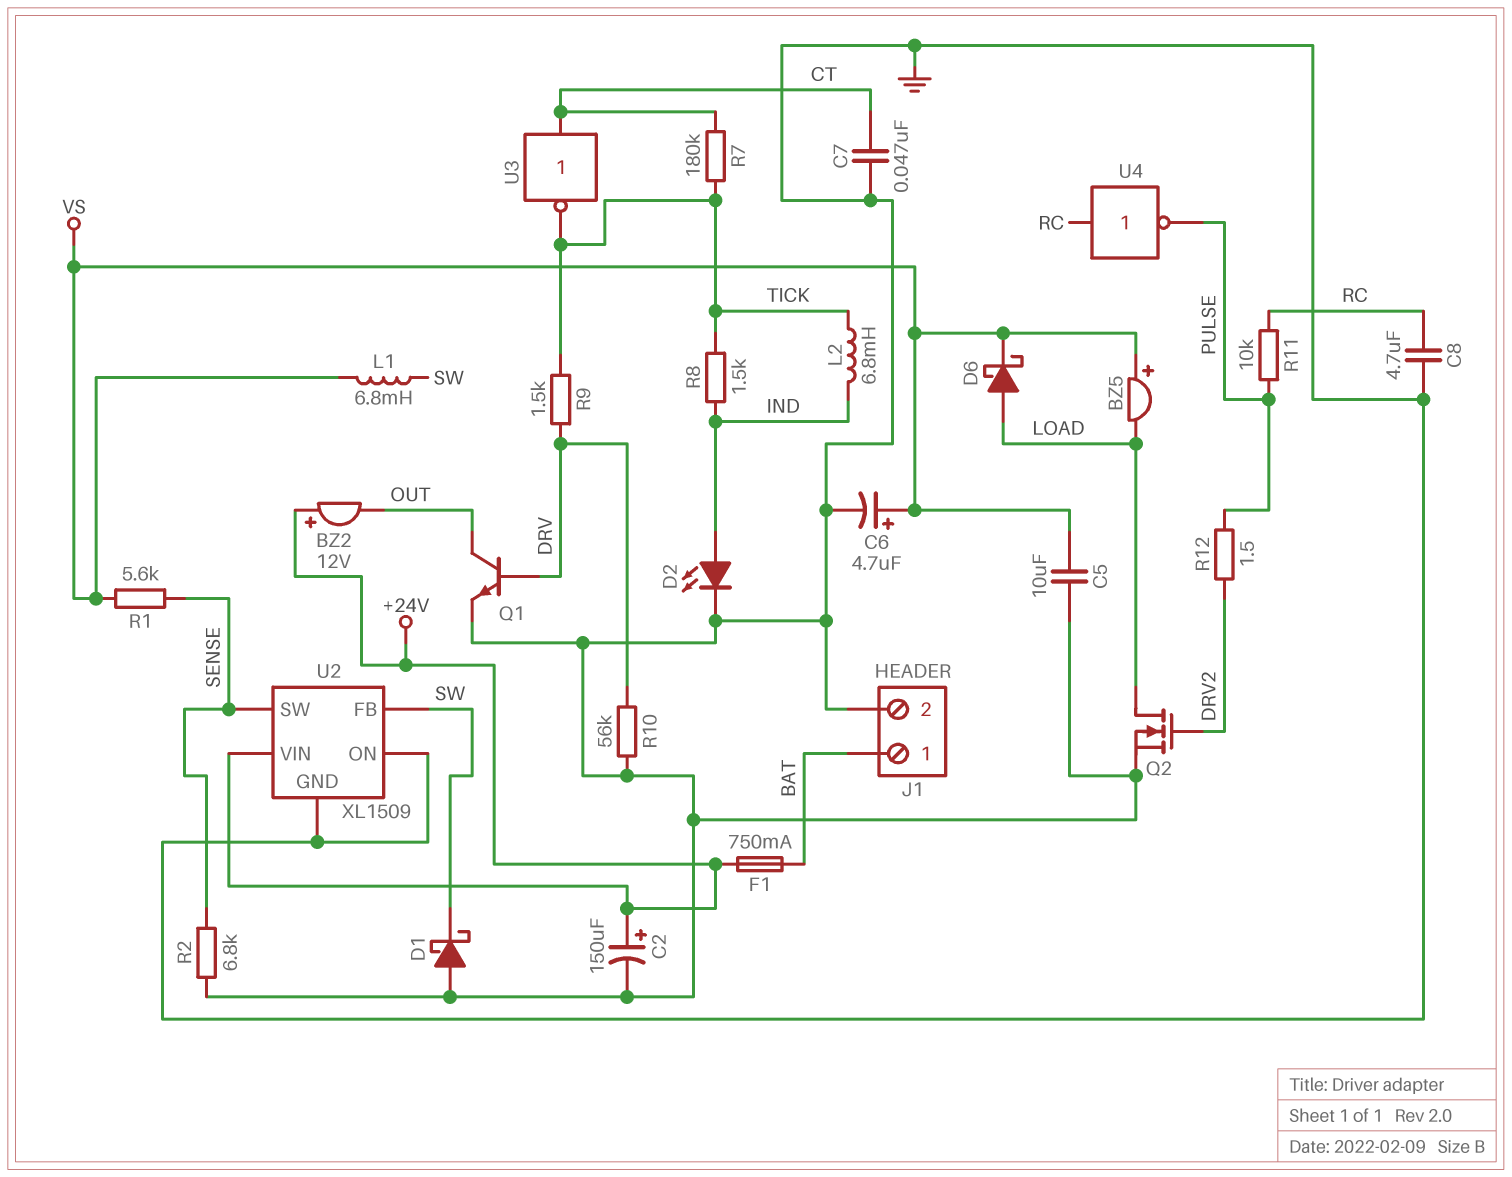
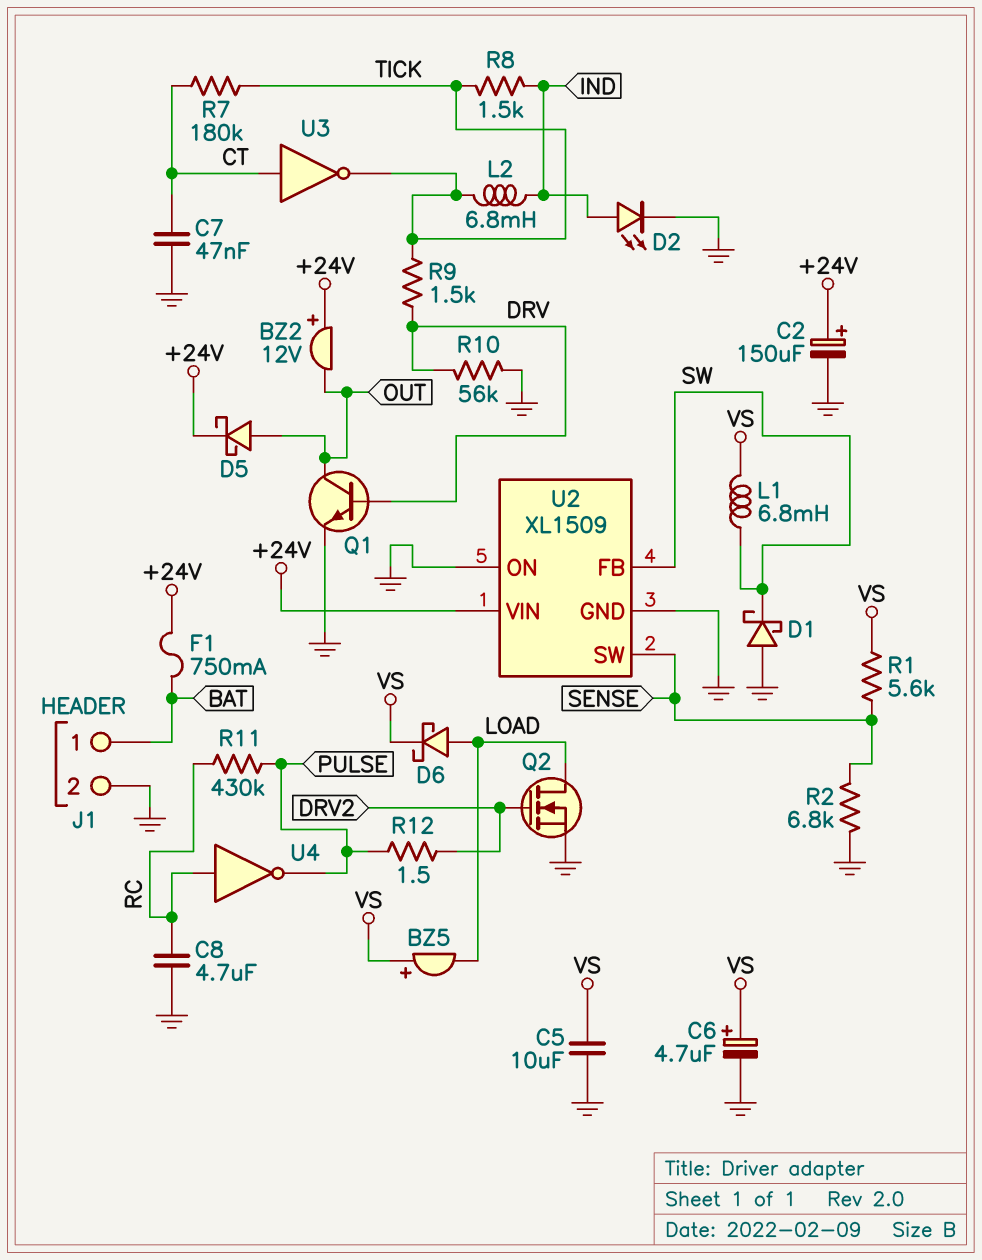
D5: none -> schottky (A OUT, K +24V)
R11: 10k (PULSE, RC) -> 430k (PULSE, RC)

